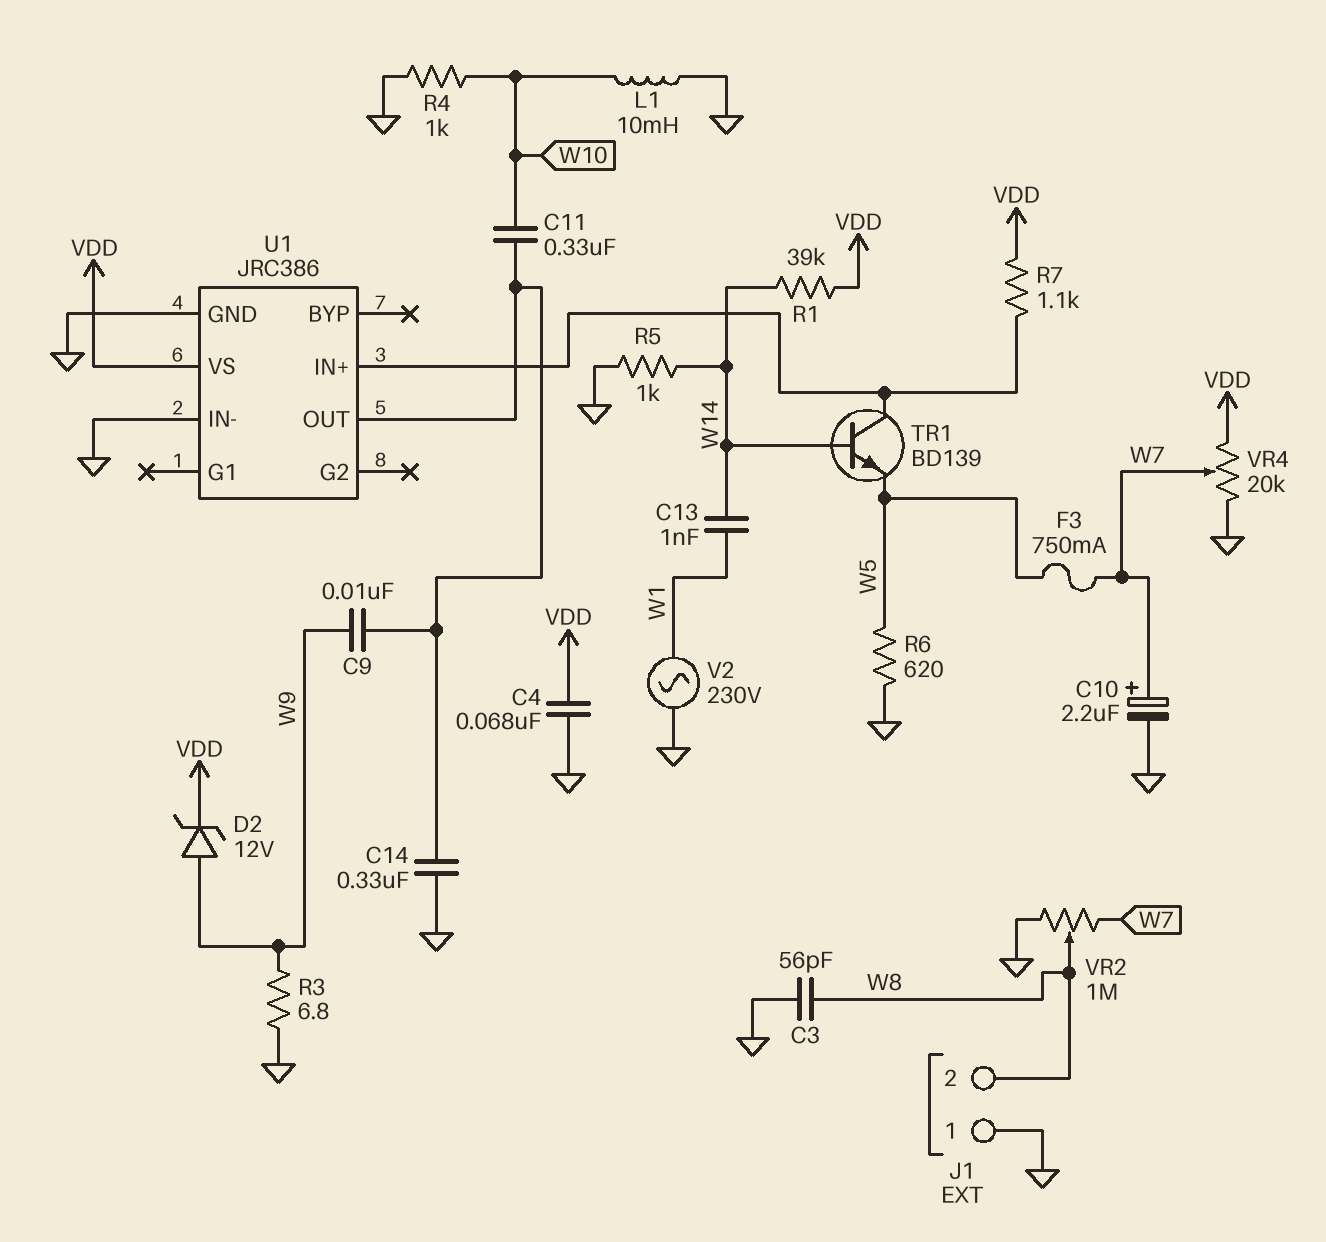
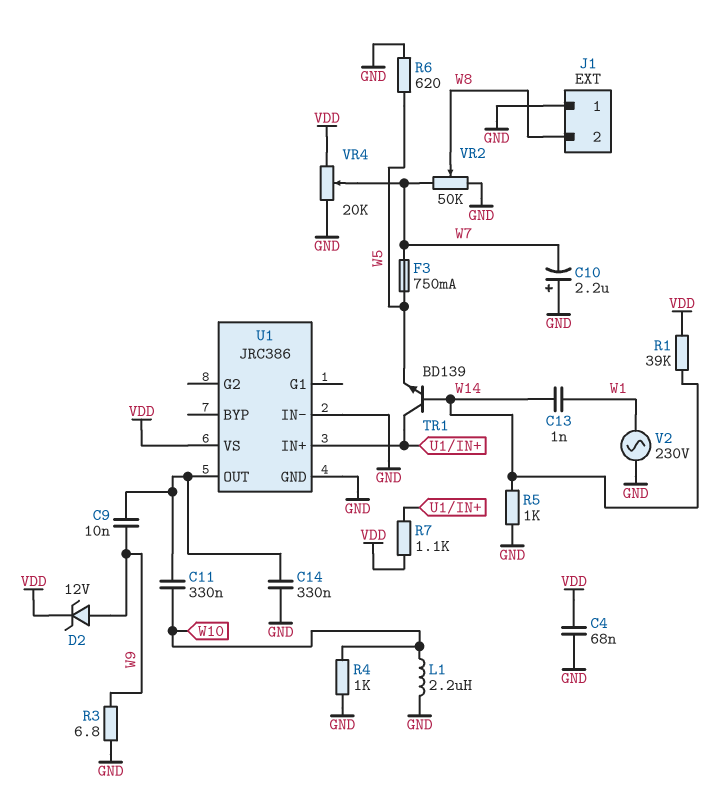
C3: 56pF (GND, W8) -> none
C10: 2.2uF (plus W7, minus GND) -> 2.2uF (plus GND, minus W7)
L1: 10mH (GND, W10) -> 2.2uH (GND, W10)
VR2: 1M (GND, W7, wiper W8) -> 50k (GND, W7, wiper W8)

